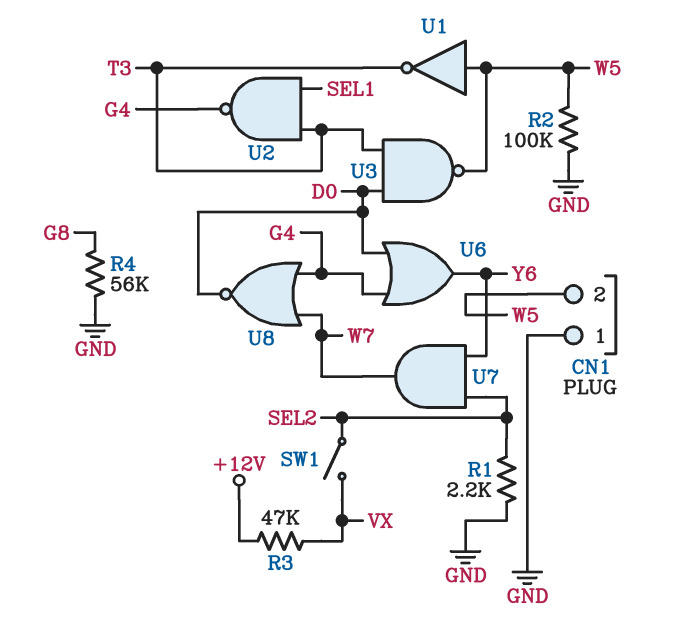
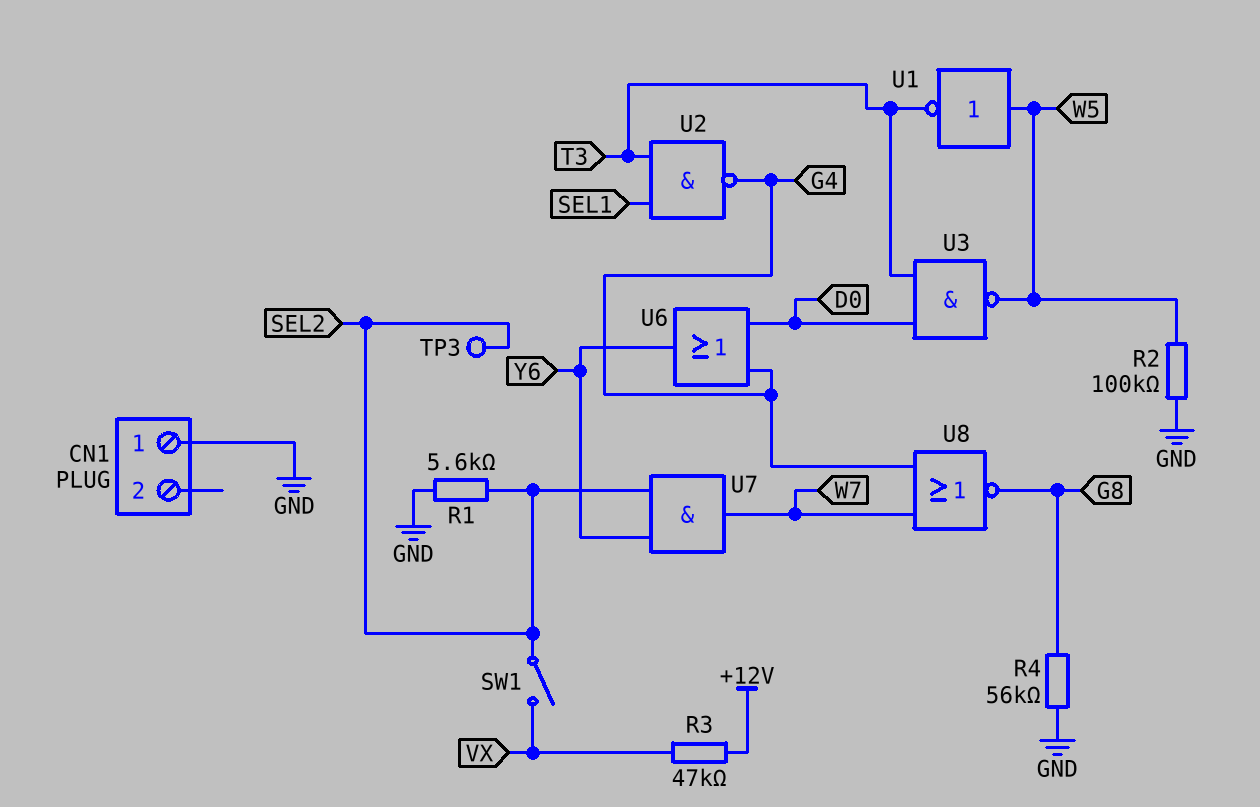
CN1 pin 2: W5 -> none
R1: 2.2k (GND, SEL2) -> 5.6k (GND, SEL2)
TP3: none -> test point (SEL2)
U8: NOR (in G4, in W7, out D0) -> NOR (in G4, in W7, out G8)

